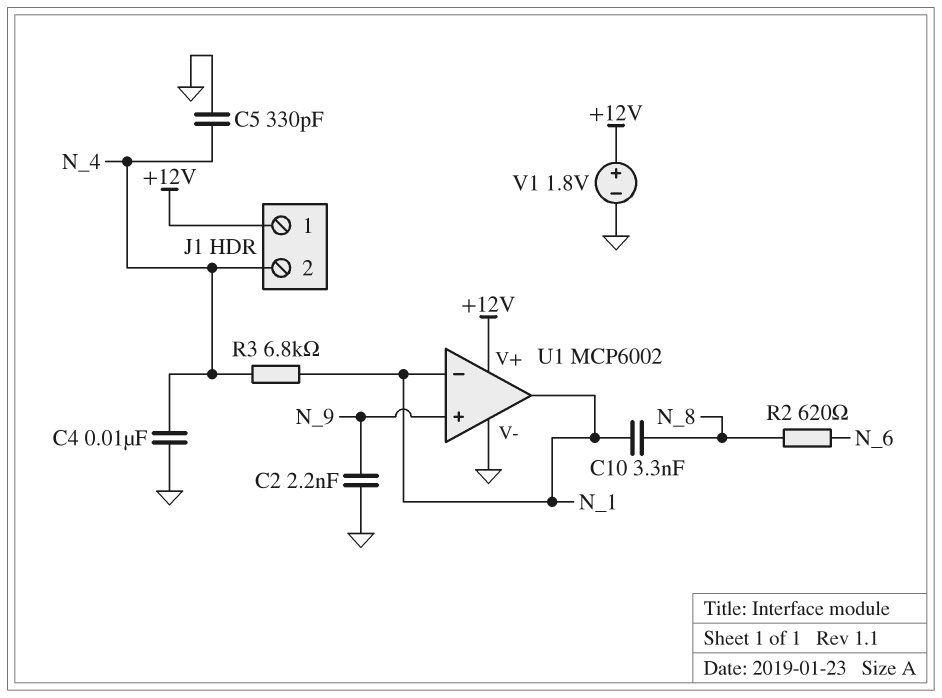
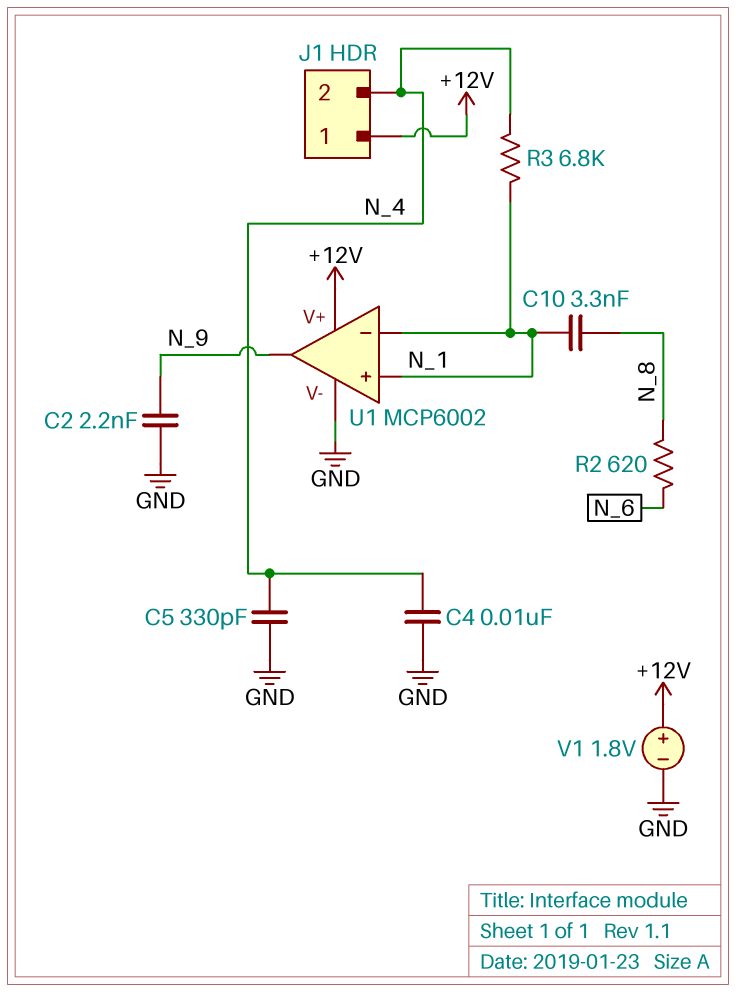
U1 pin in+: N_9 -> N_1
U1 pin out: N_1 -> N_9

